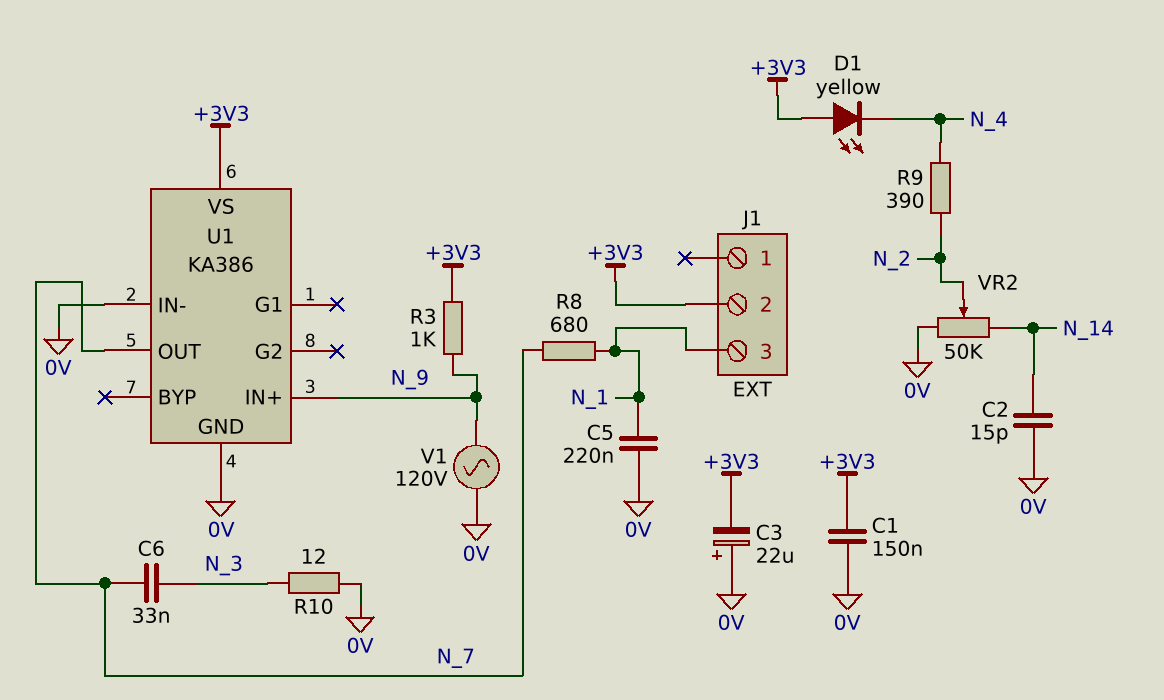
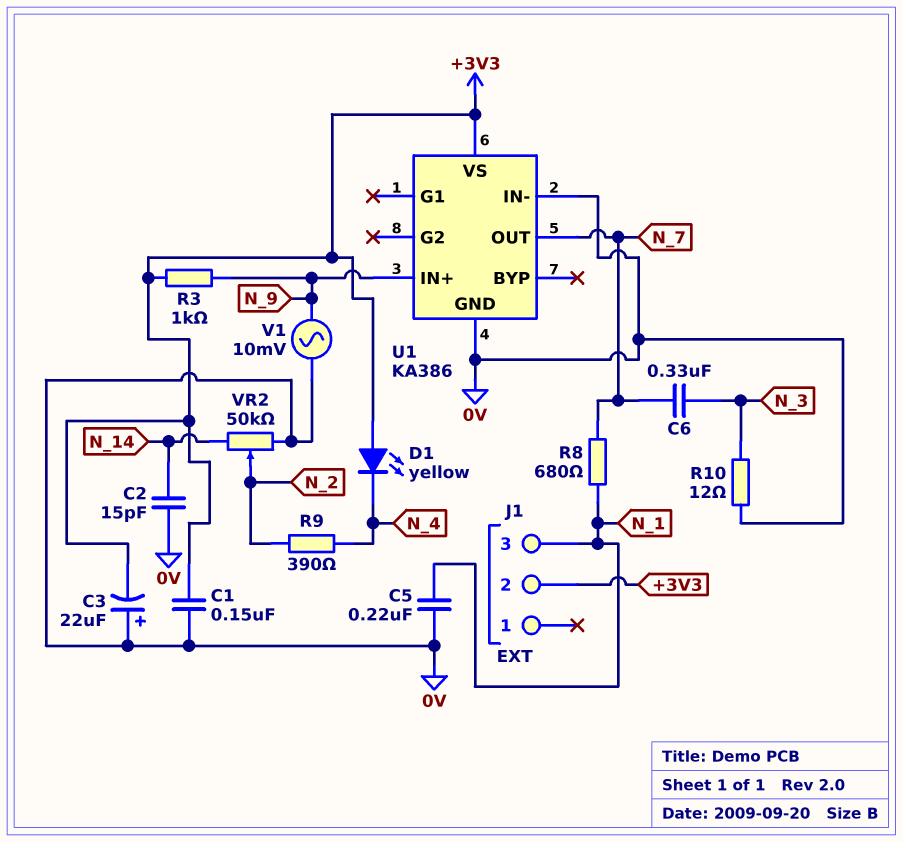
C6: 33nF (N_3, N_7) -> 330nF (N_3, N_7)
V1: AC 120V (0V, N_9) -> AC 10mV (0V, N_9)

